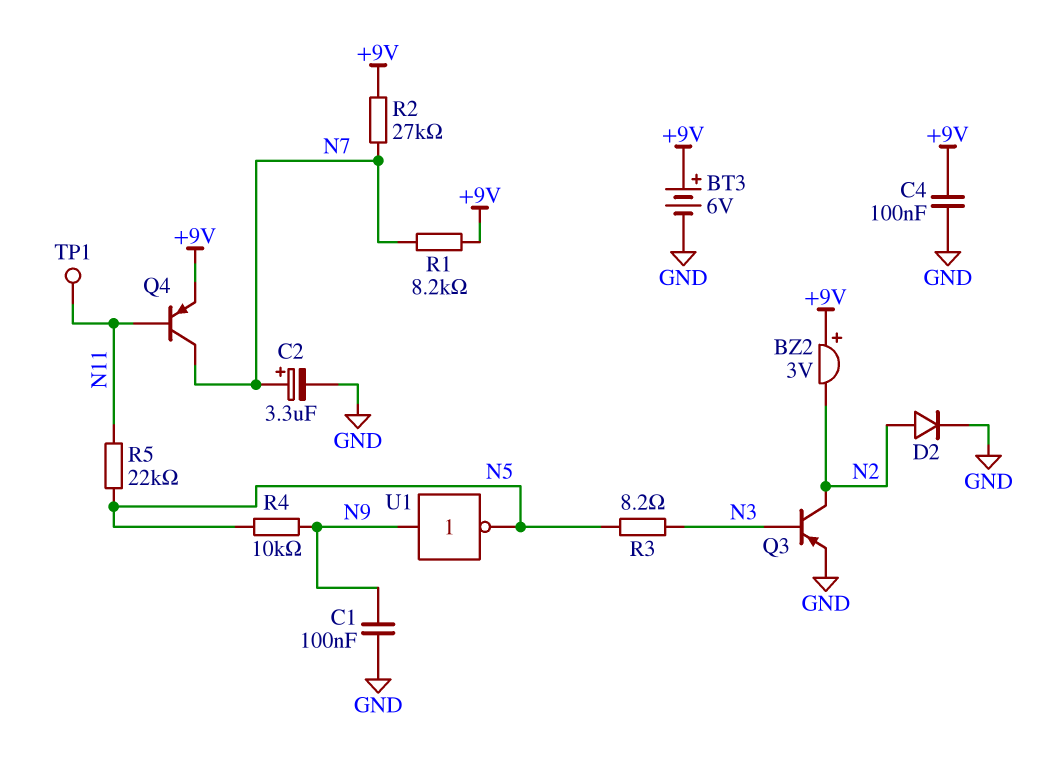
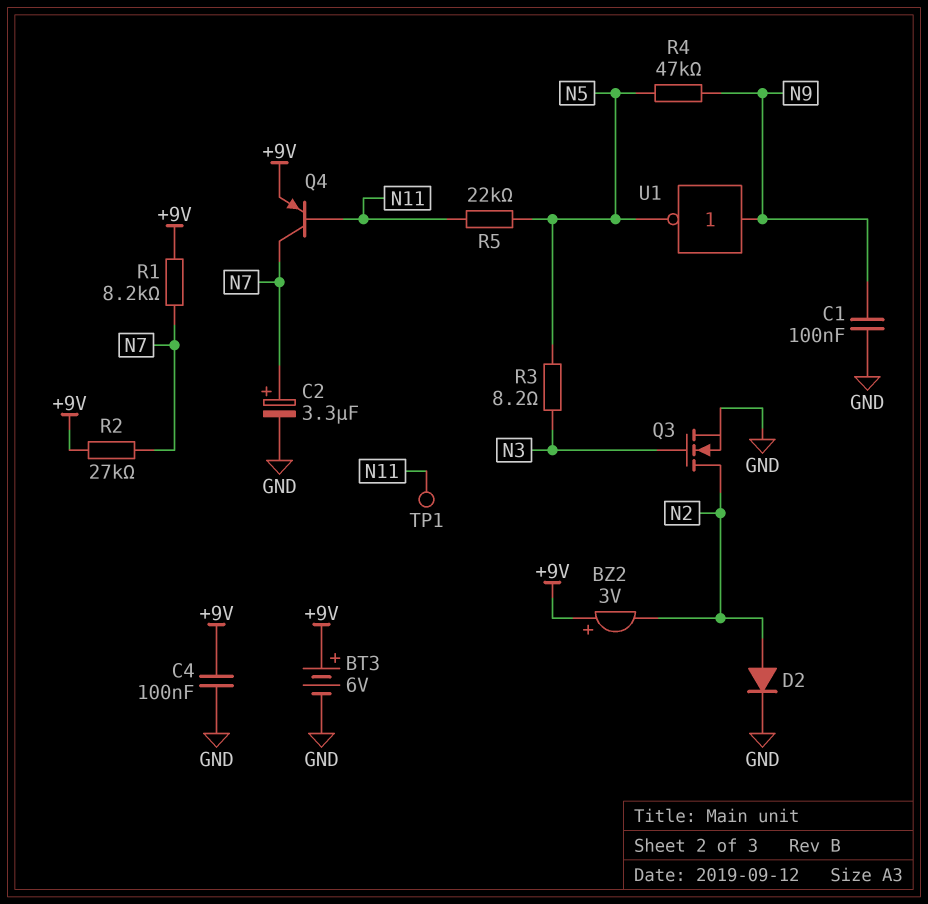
Q3: PNP (B N3, C N2, E GND) -> NMOS (G N3, D N2, S GND)
R4: 10k (N5, N9) -> 47k (N5, N9)

